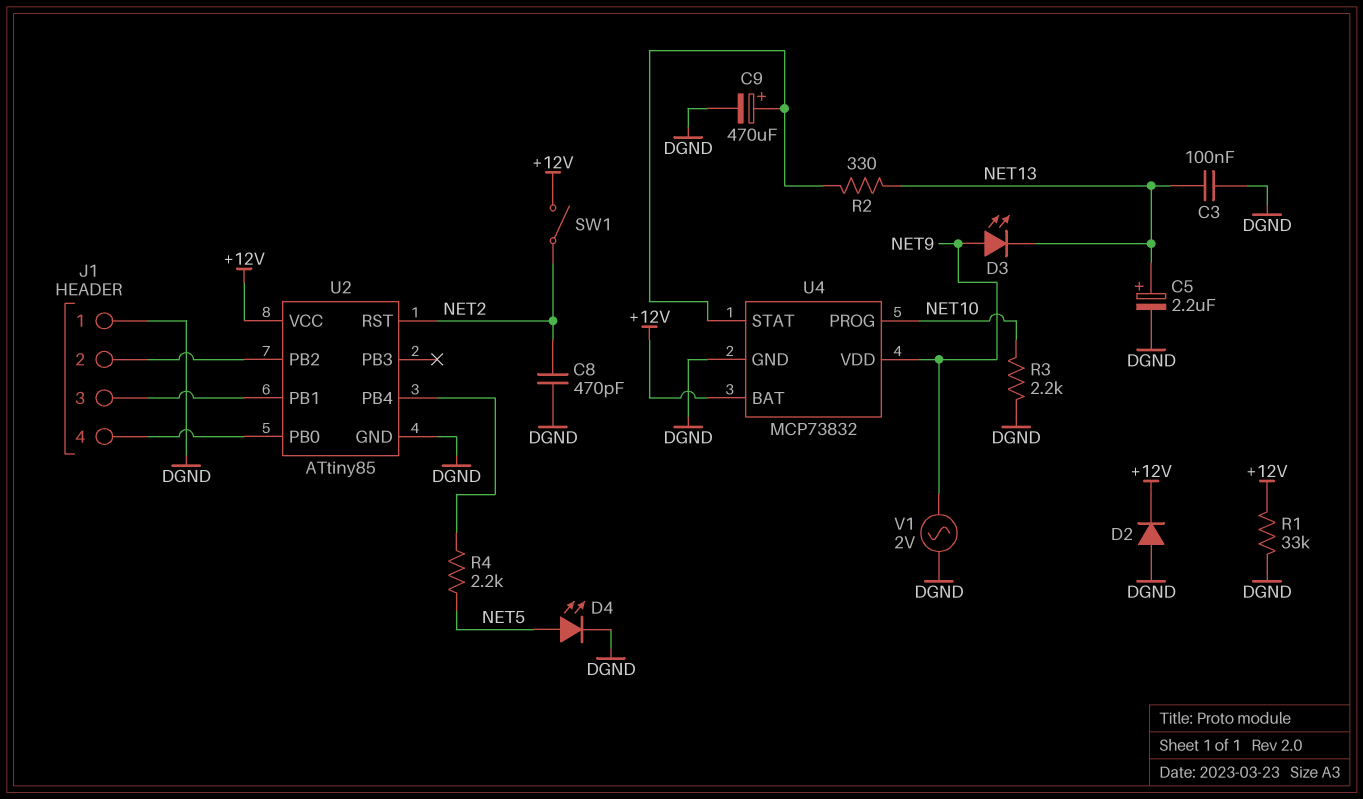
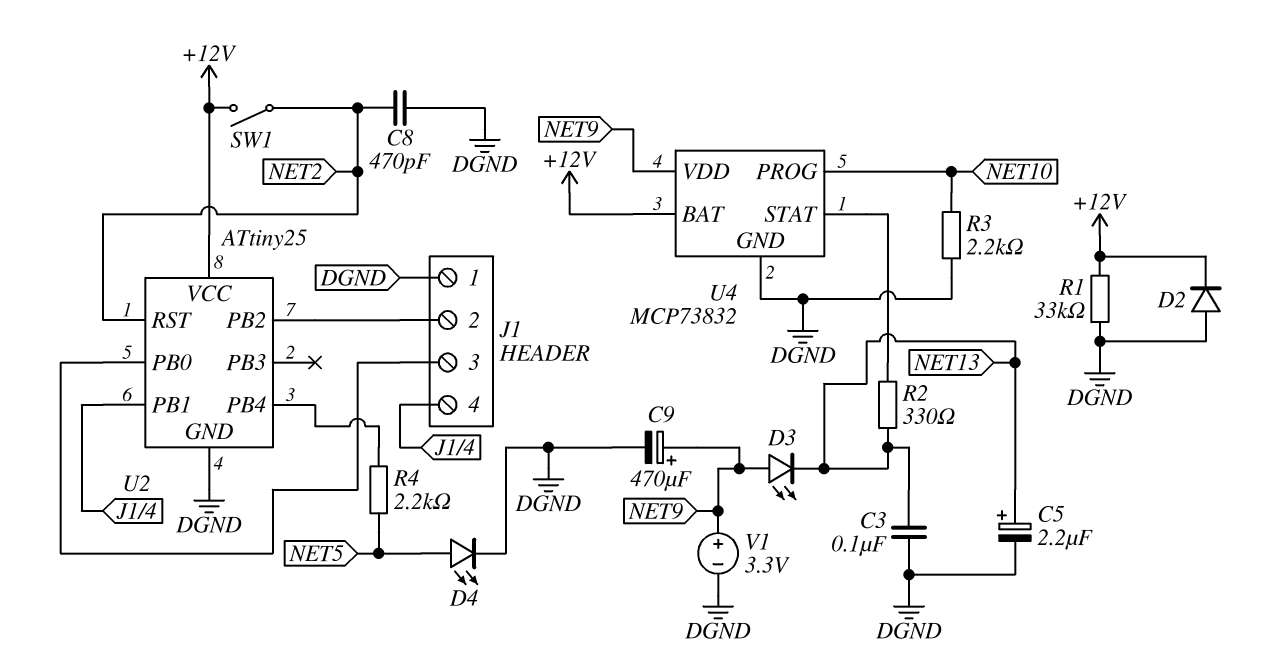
C9: 470uF (plus U4/STAT, minus DGND) -> 470uF (plus NET9, minus DGND)
U2: ATtiny85 -> ATtiny25
U2 pin PB0: J1/4 -> J1/3
U2 pin PB1: J1/3 -> J1/4
V1: AC 2V (DGND, NET9) -> 3.3V (plus NET9, minus DGND)

